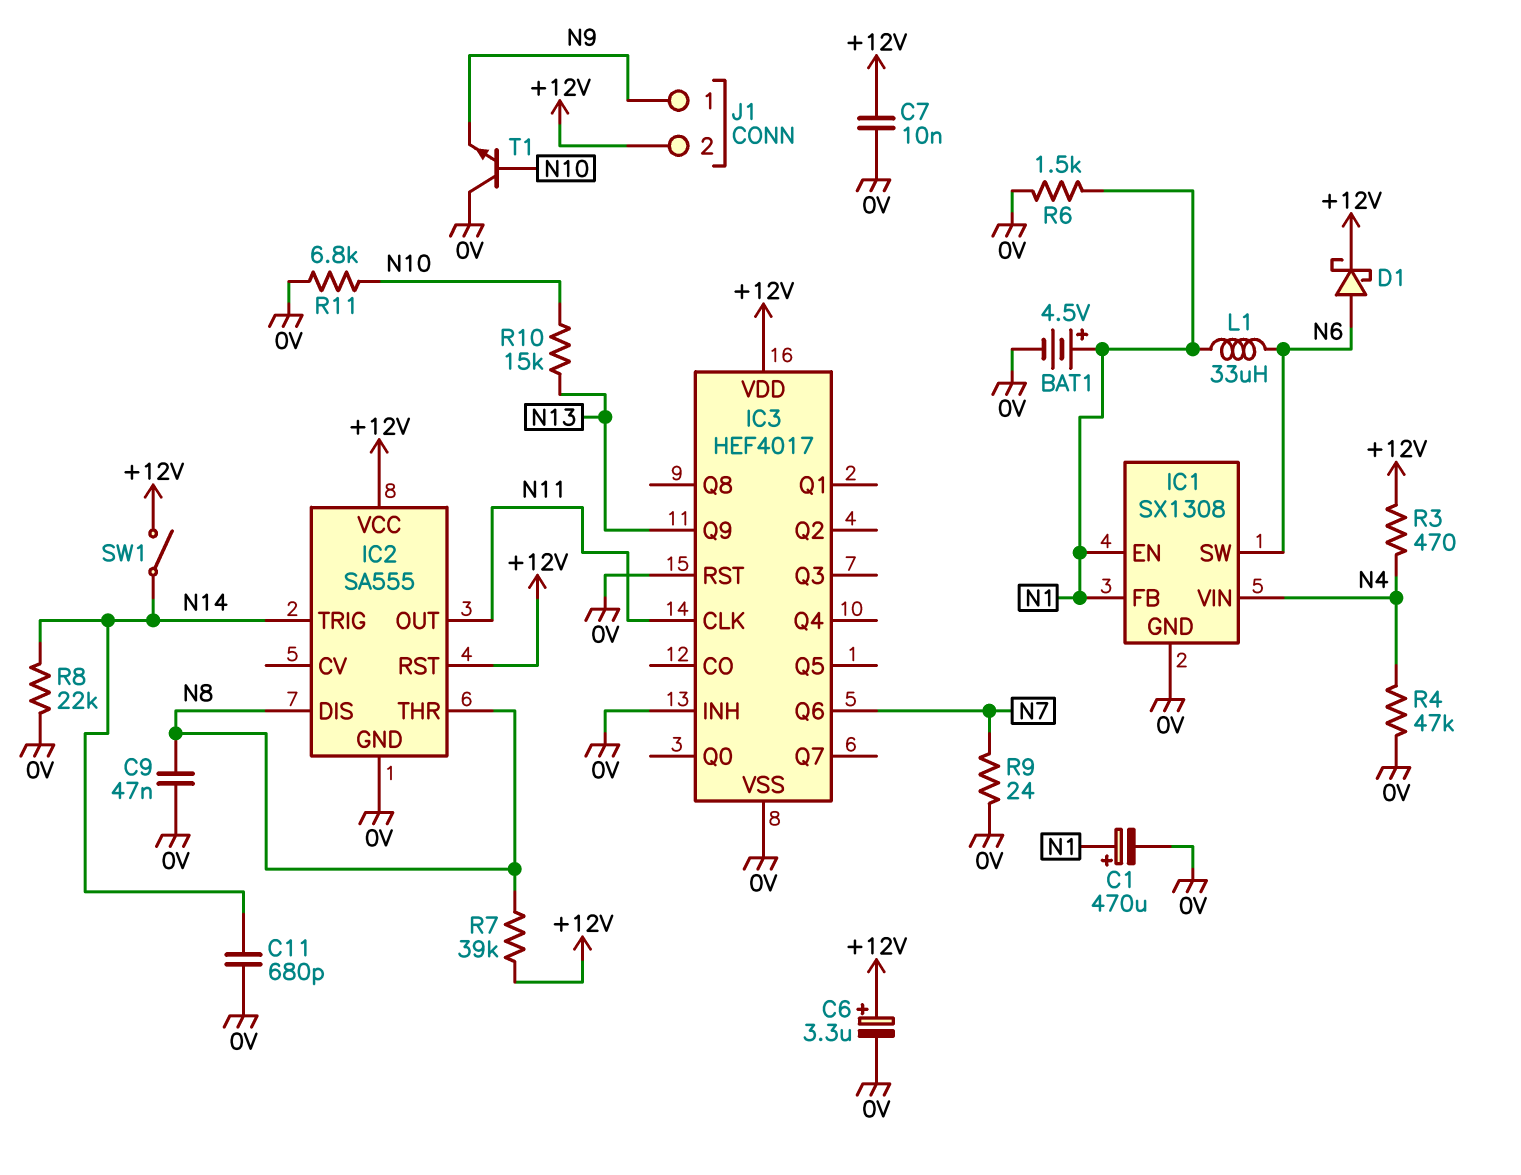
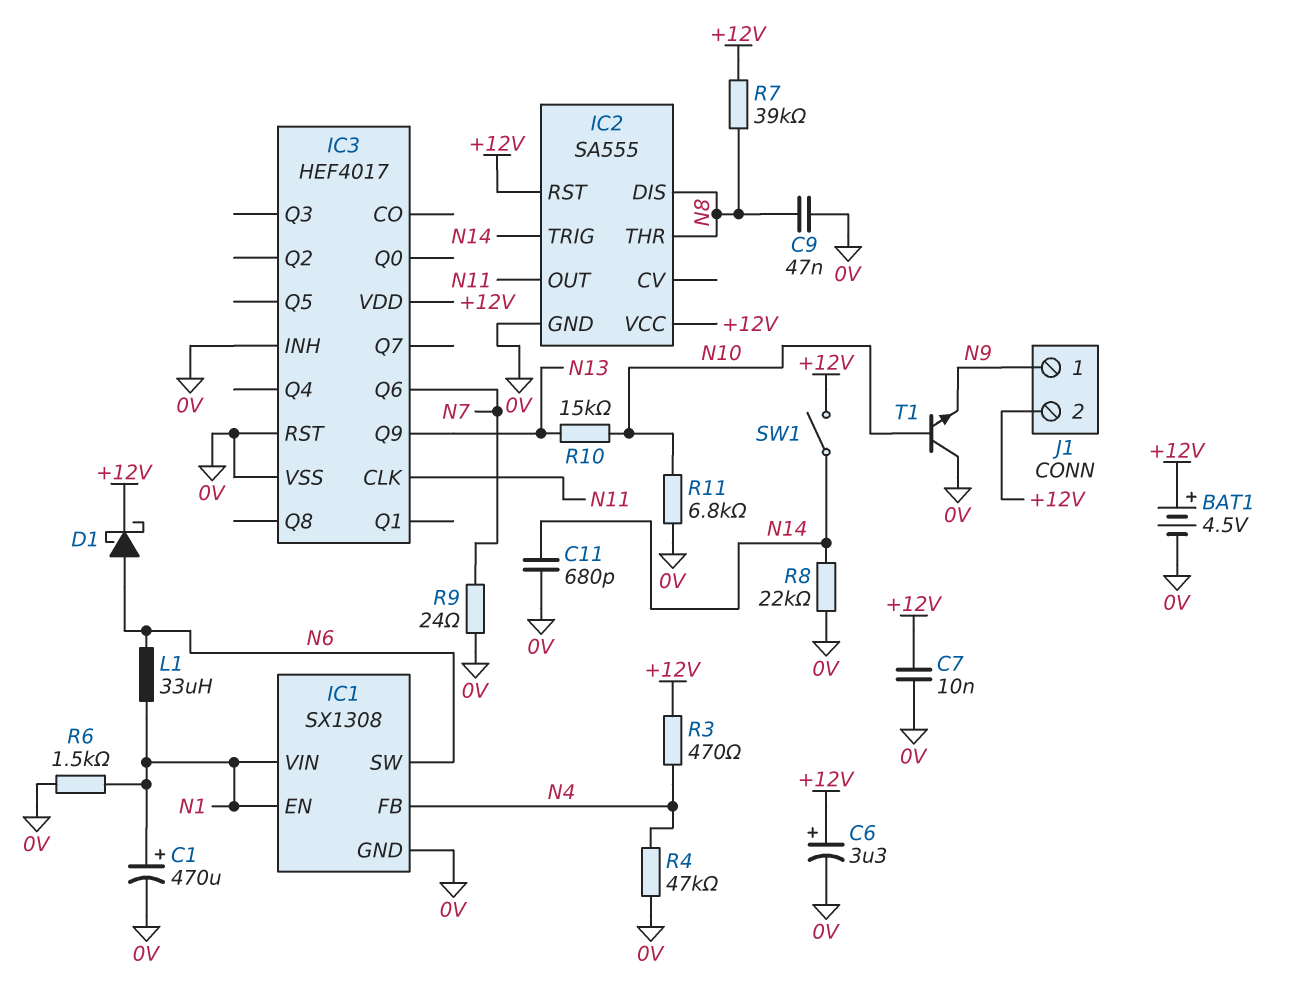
BAT1: 4.5V (plus N1, minus 0V) -> 4.5V (plus +12V, minus 0V)
IC1 pin FB: N1 -> N4
IC1 pin VIN: N4 -> N1

